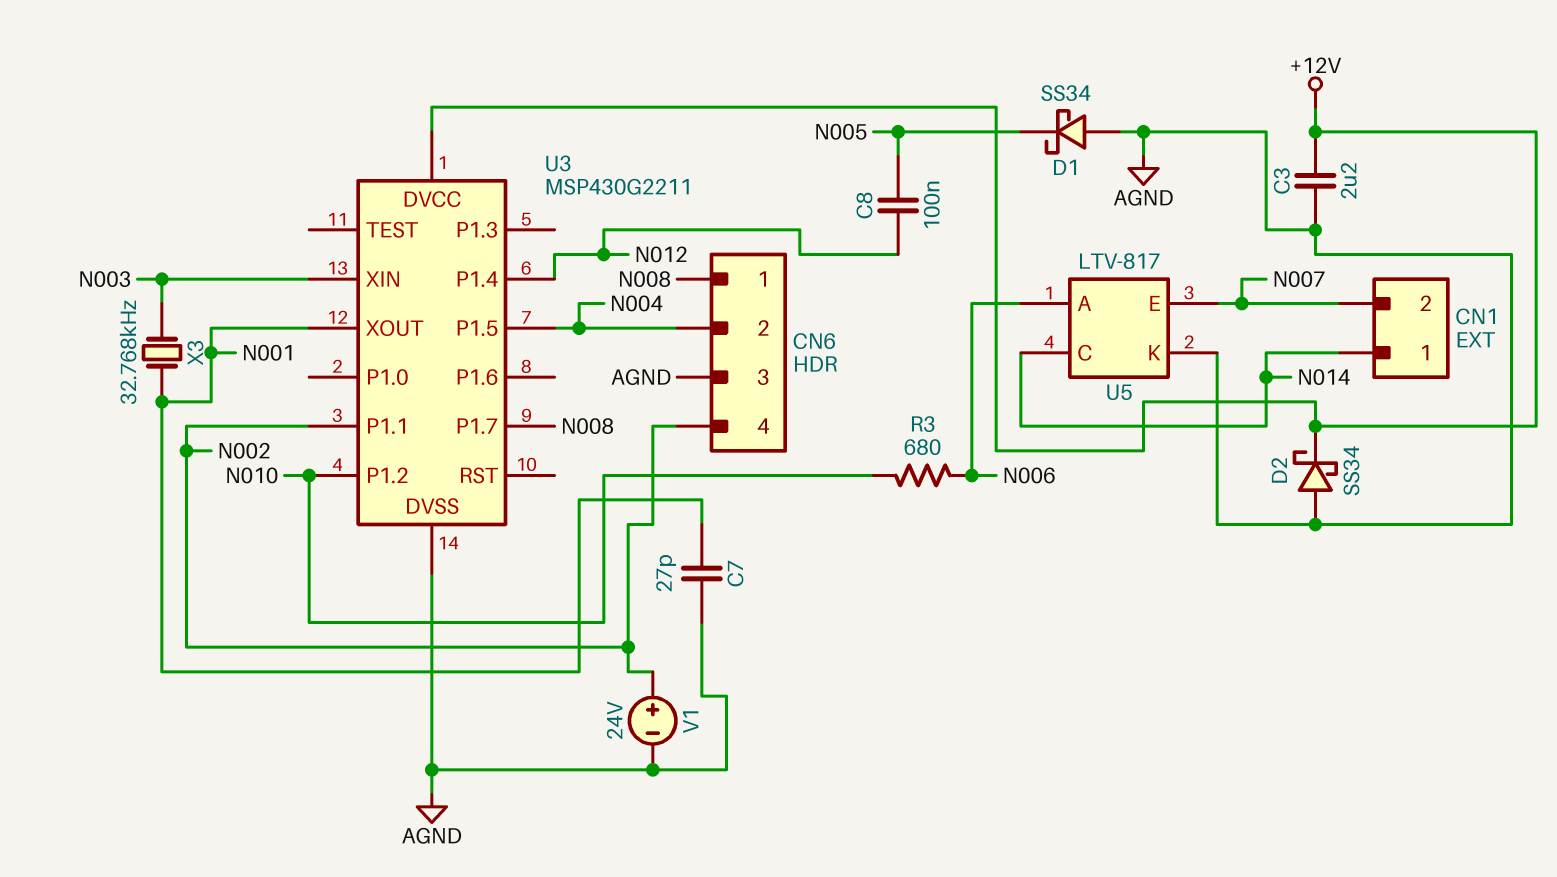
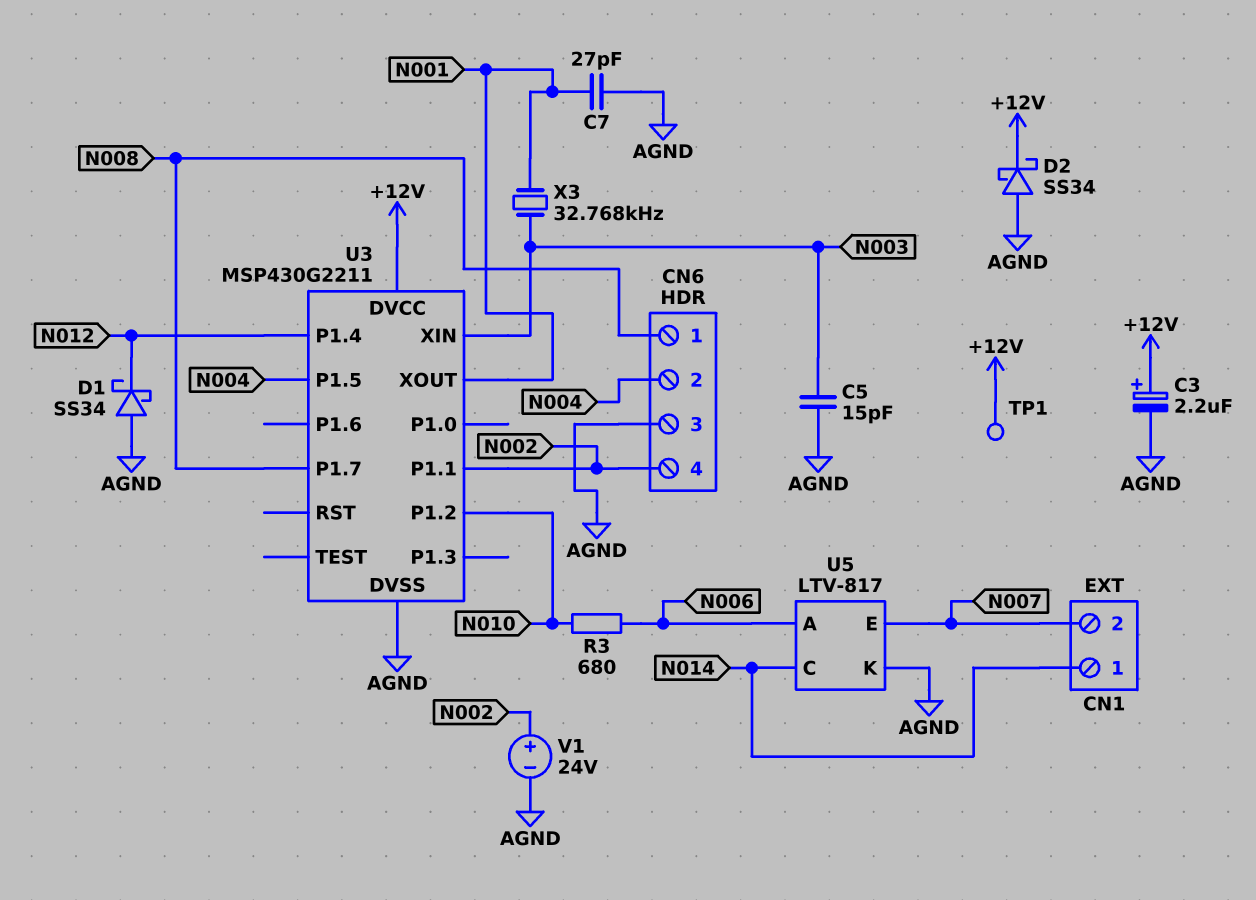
C3: 2.2uF (+12V, AGND) -> 2.2uF (plus +12V, minus AGND)
C5: none -> 15pF (AGND, N003)
C8: 100nF (N005, N012) -> none
D1: schottky SS34 (A AGND, K N005) -> schottky SS34 (A AGND, K N012)
TP1: none -> test point (+12V)

